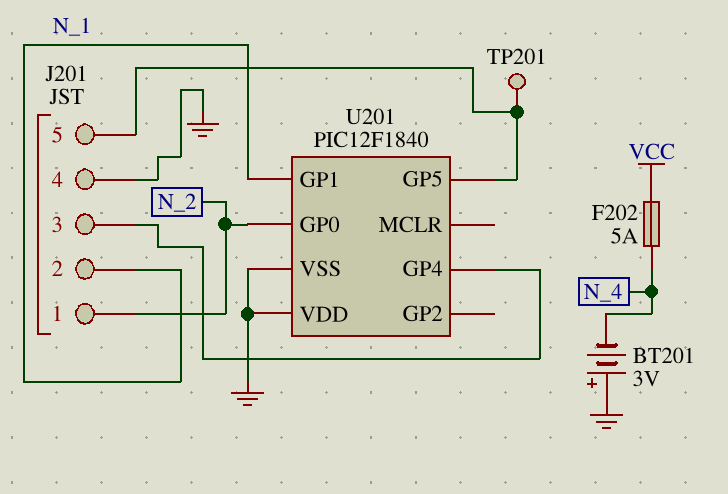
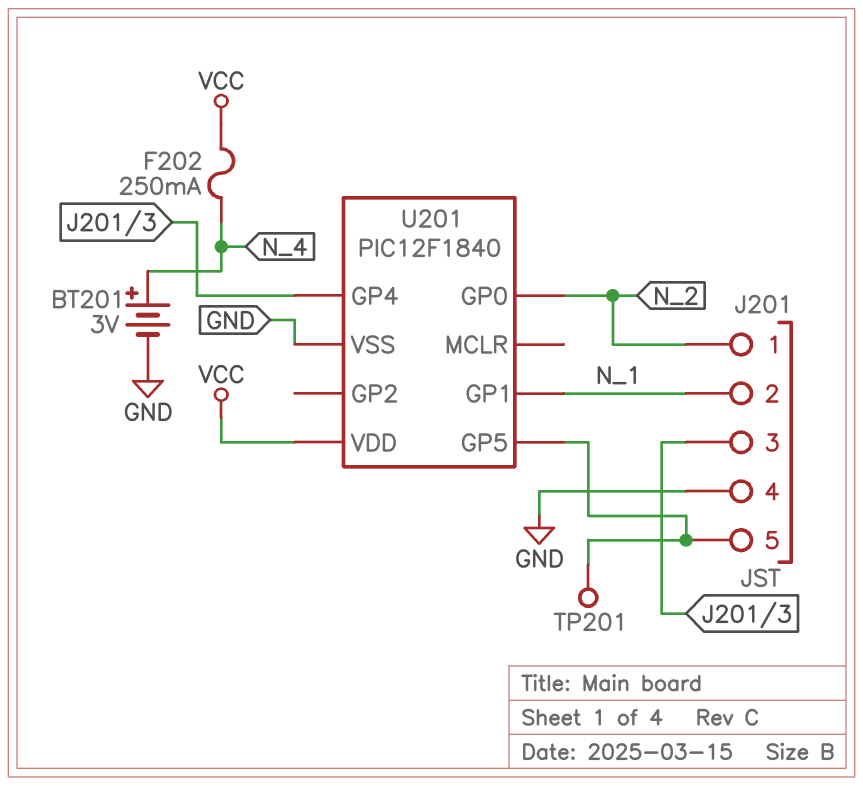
BT201: 3V (plus GND, minus N_4) -> 3V (plus N_4, minus GND)
F202: 5A (N_4, VCC) -> 250mA (N_4, VCC)
U201 pin VDD: GND -> VCC

